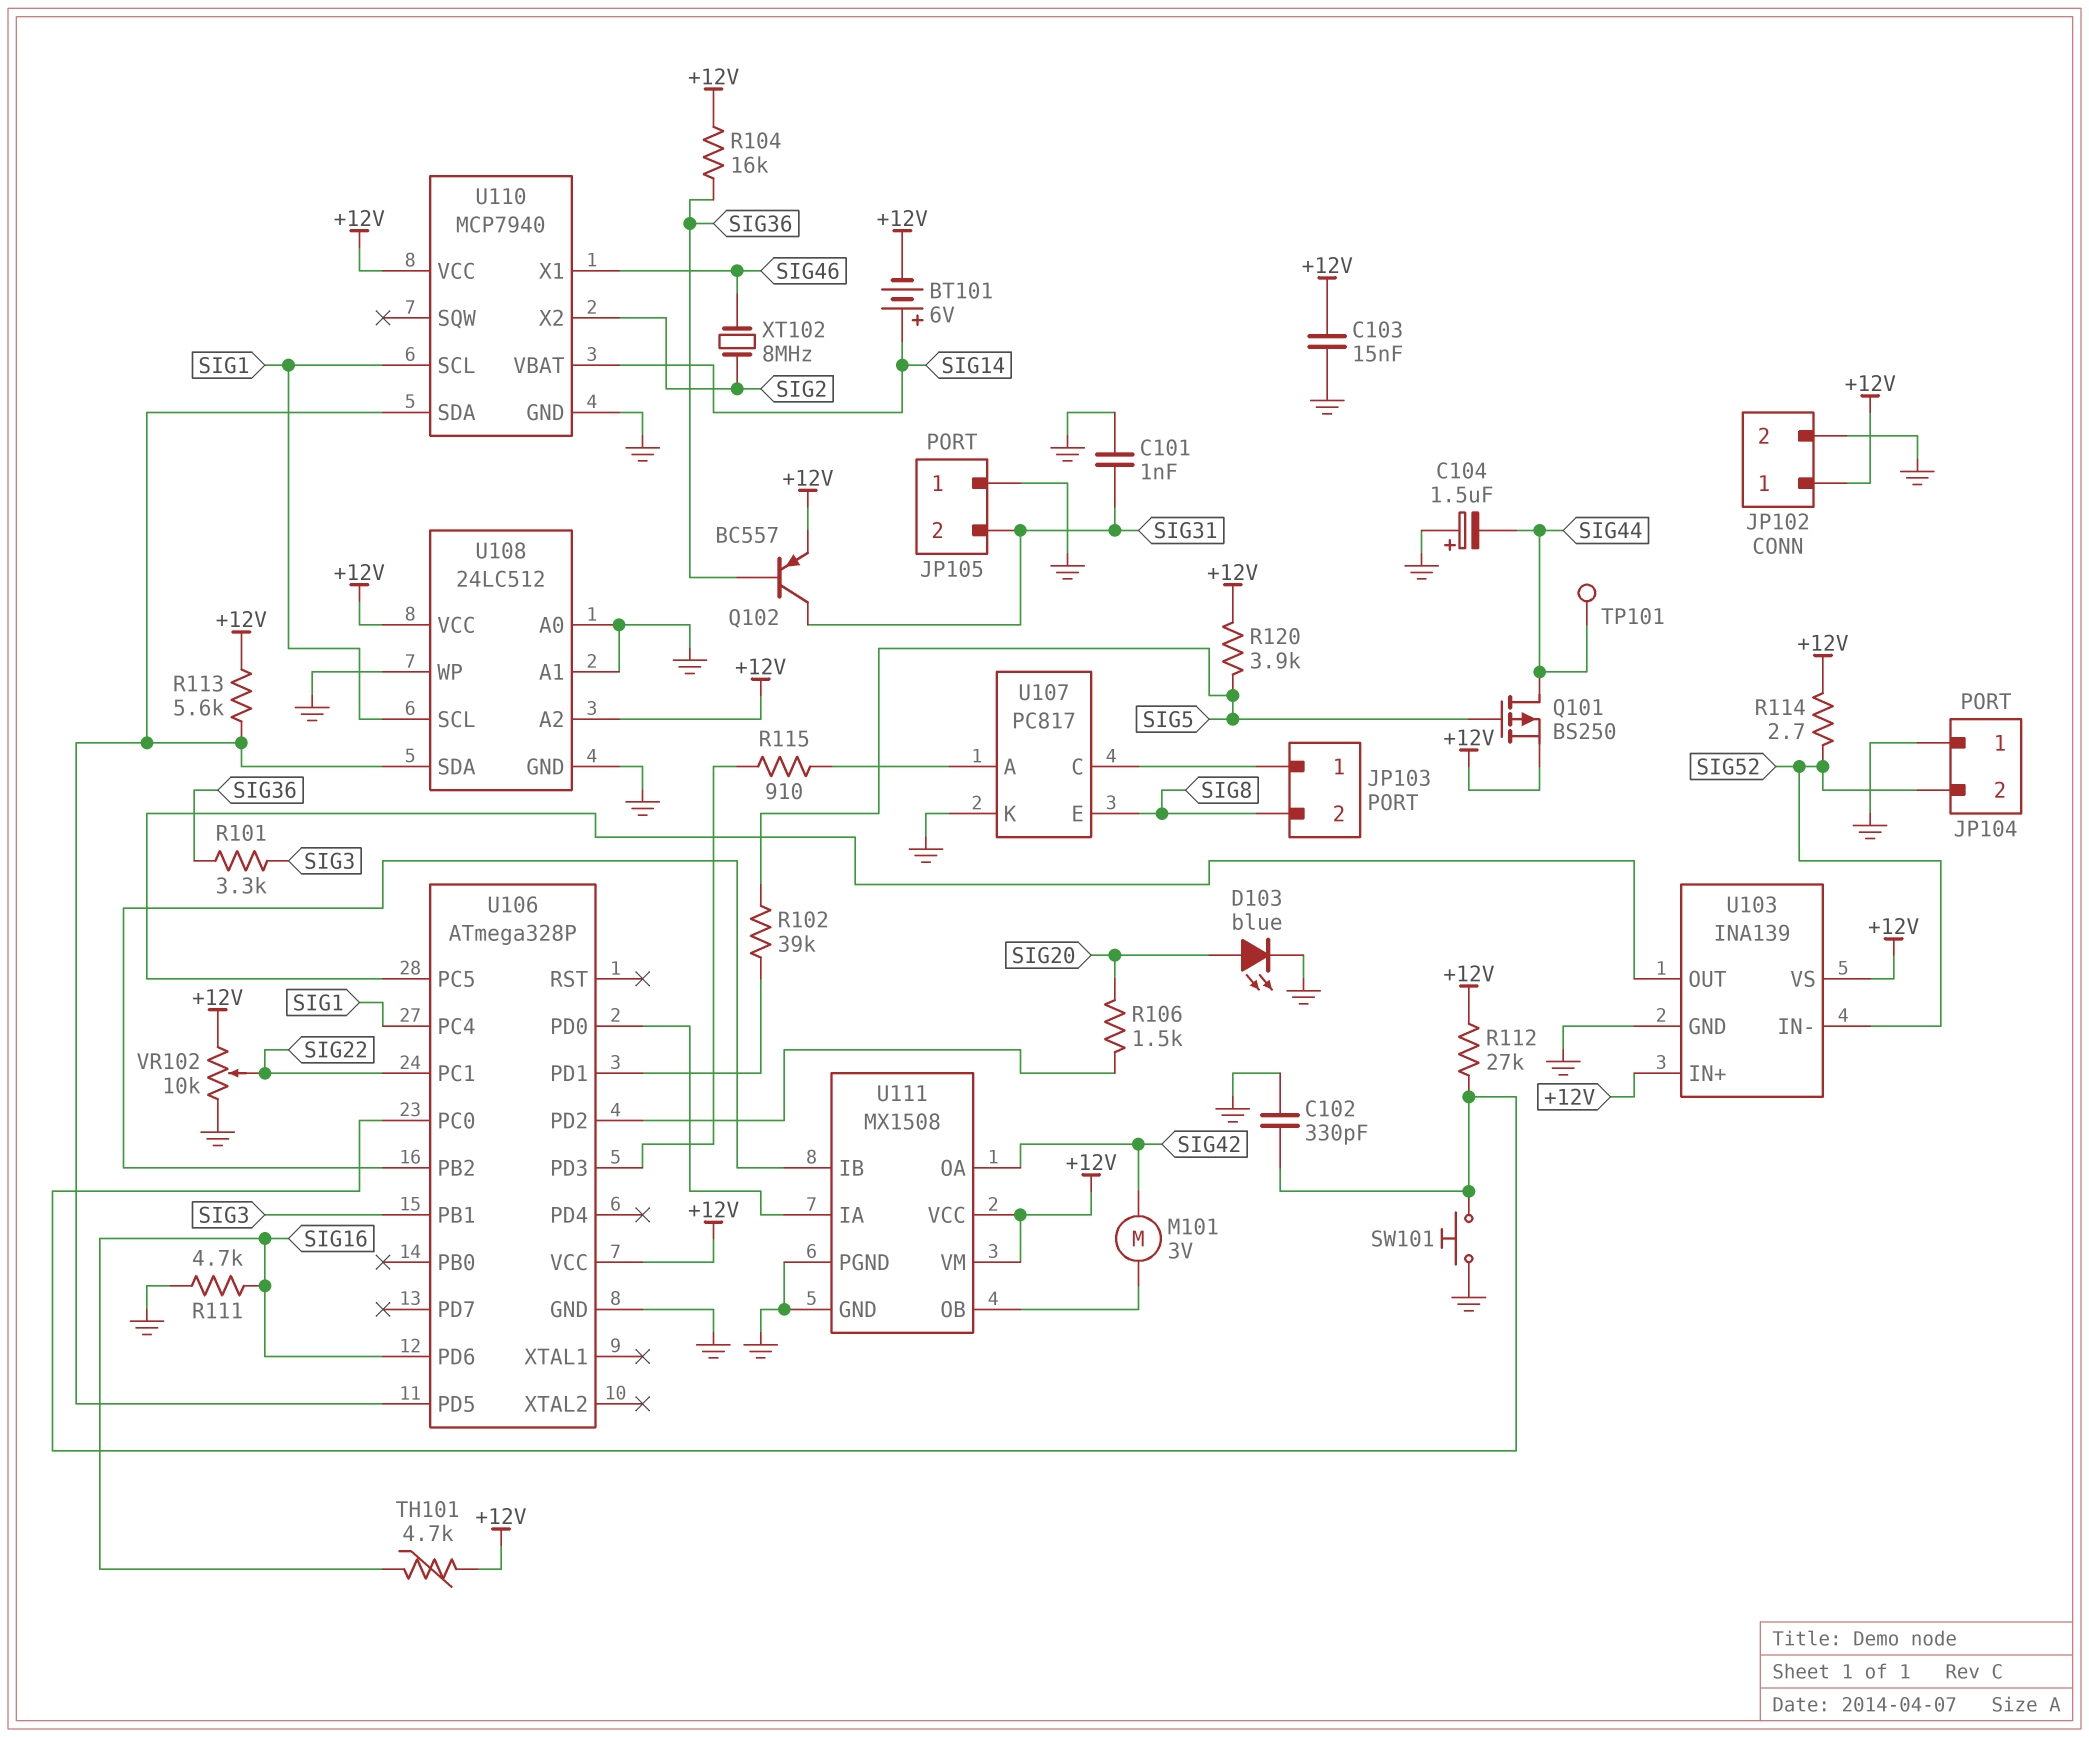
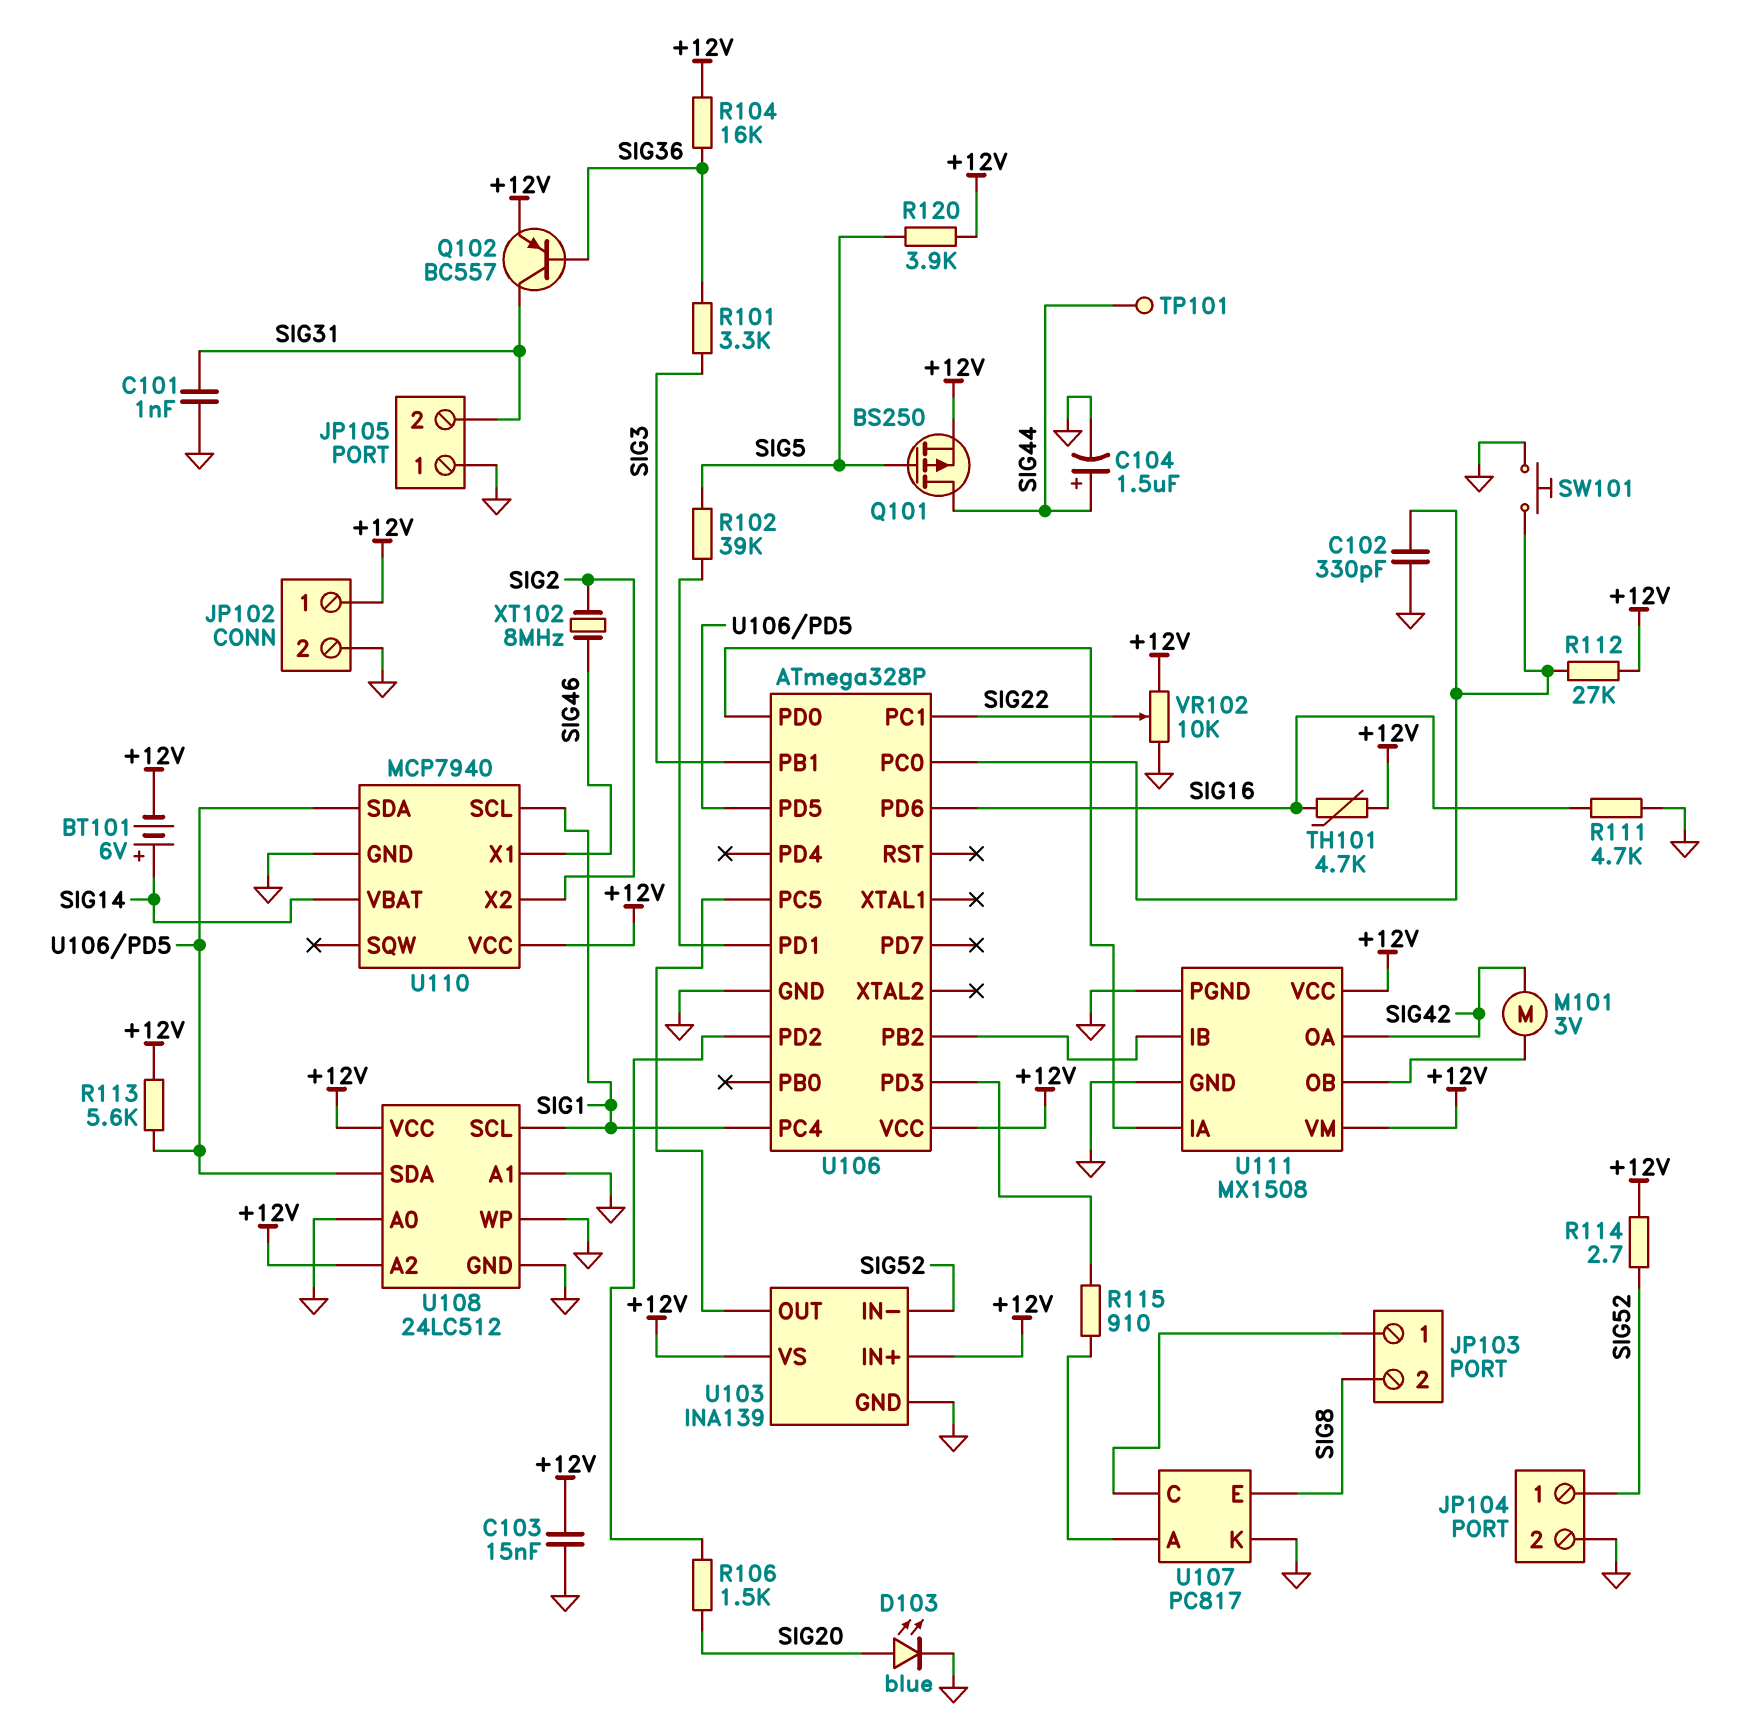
C104: 1.5uF (plus GND, minus SIG44) -> 1.5uF (plus SIG44, minus GND)
JP104 pin 1: GND -> SIG52
JP104 pin 2: SIG52 -> GND

